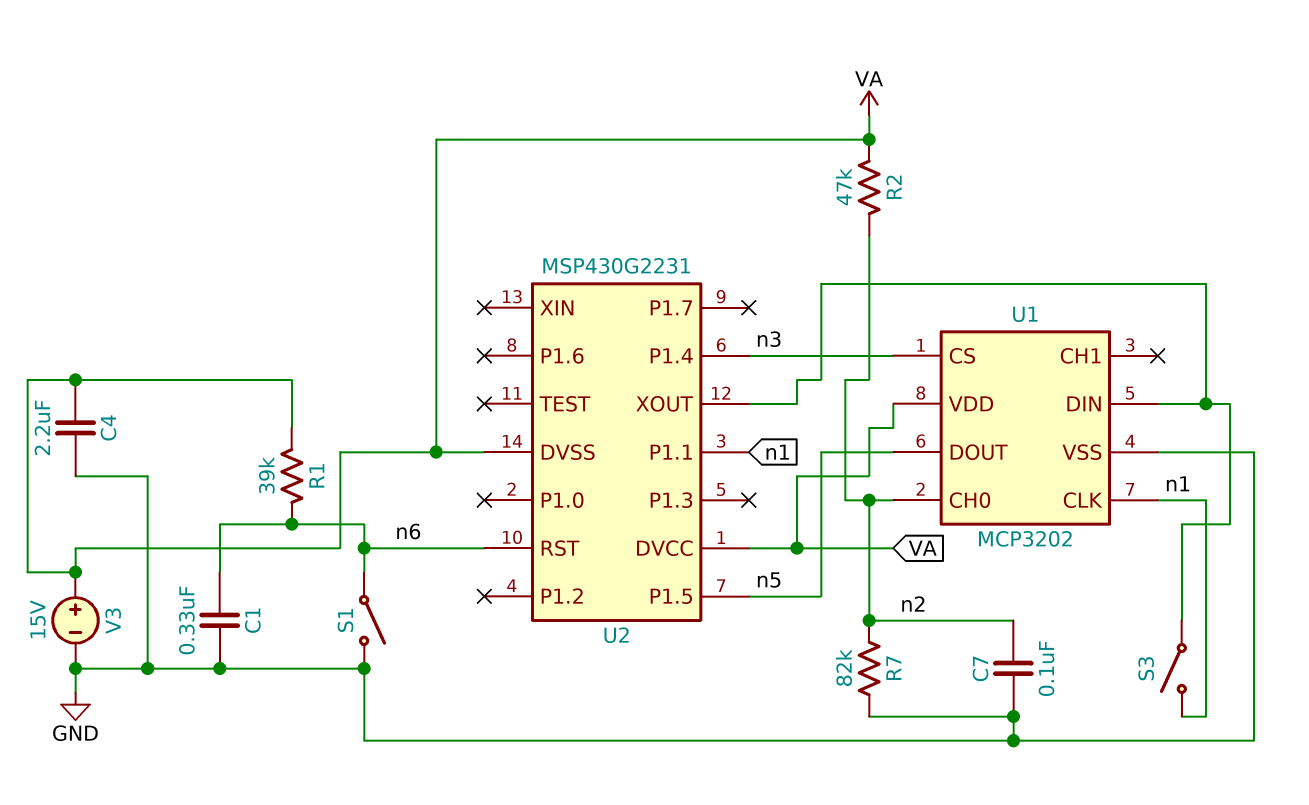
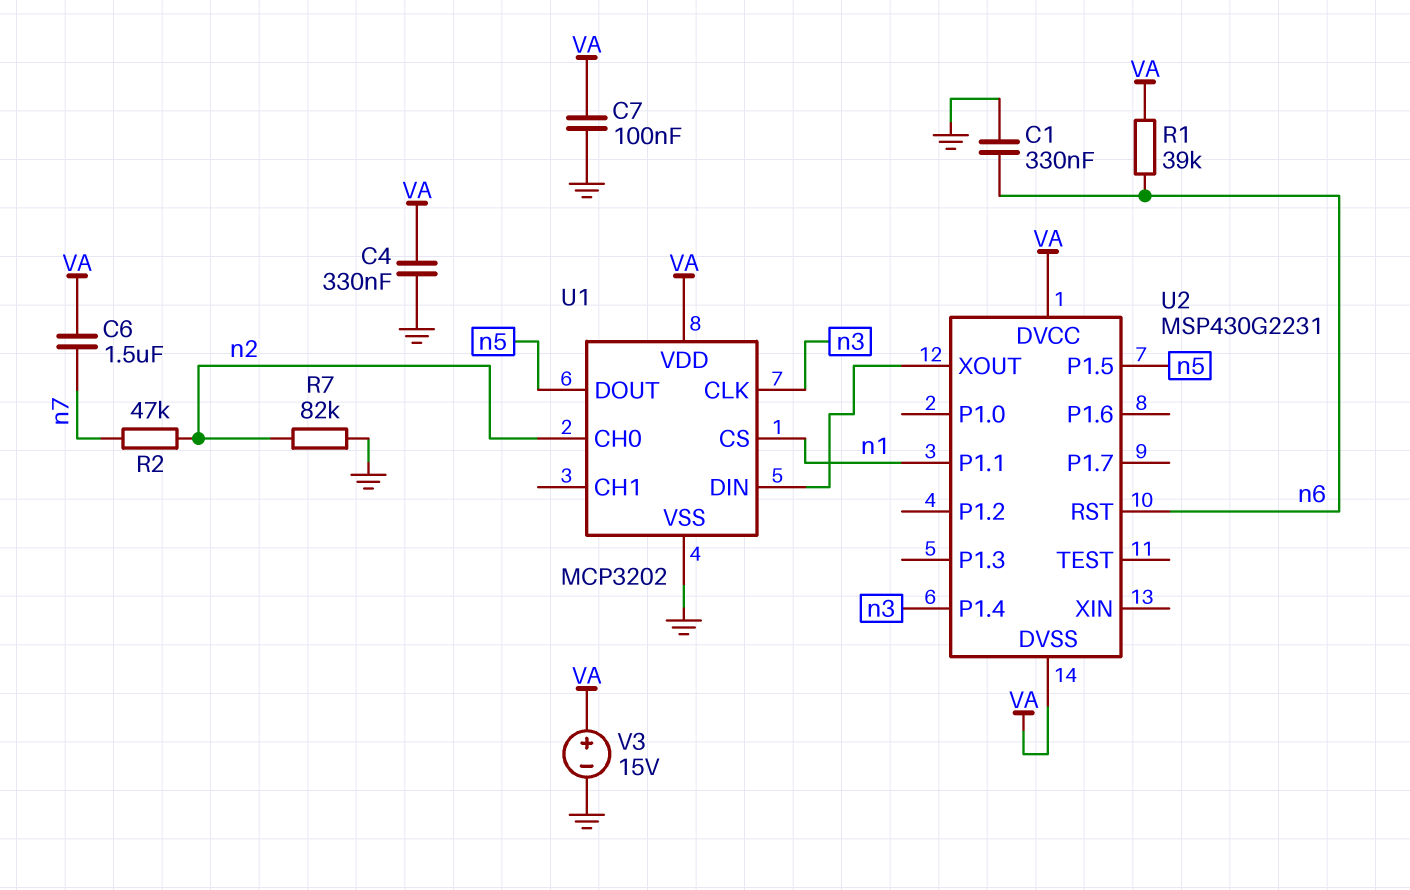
C4: 2.2uF (GND, VA) -> 330nF (GND, VA)
C6: none -> 1.5uF (VA, n7)
C7: 100nF (GND, n2) -> 100nF (GND, VA)
R2: 47k (VA, n2) -> 47k (n2, n7)
S1: switch (GND, n6) -> none
S3: switch (U1/DIN, n1) -> none
U1 pin CLK: n1 -> n3
U1 pin CS: n3 -> n1

